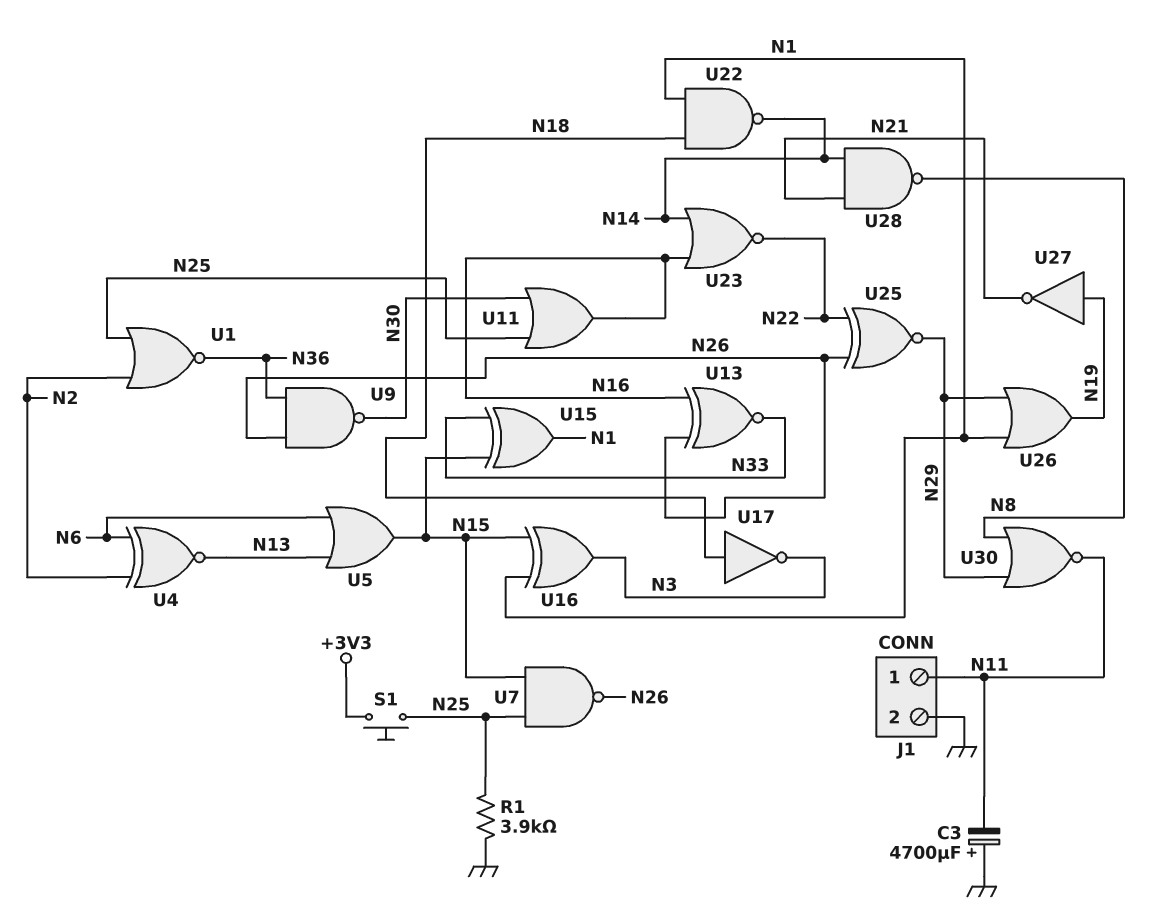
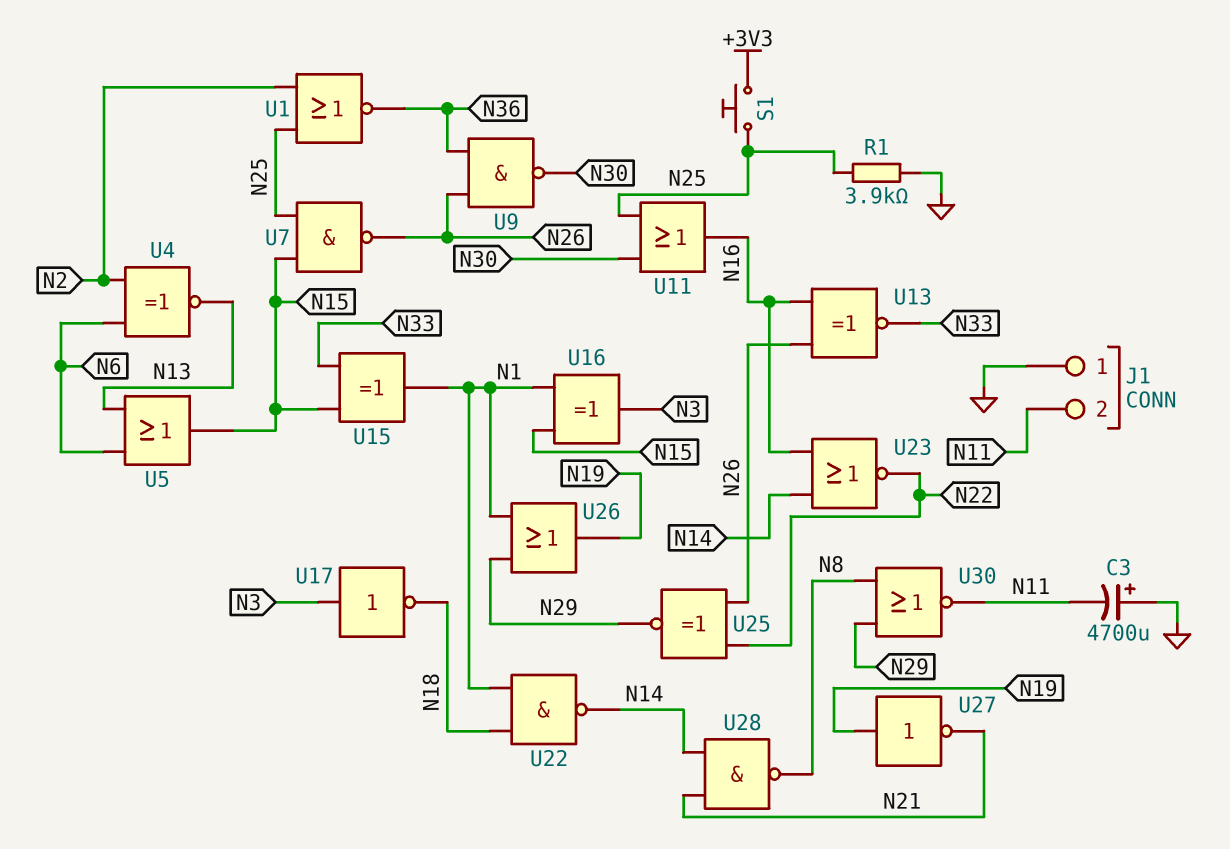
J1 pin 1: N11 -> GND
J1 pin 2: GND -> N11
U17: NOT (in N18, out N3) -> NOT (in N3, out N18)

